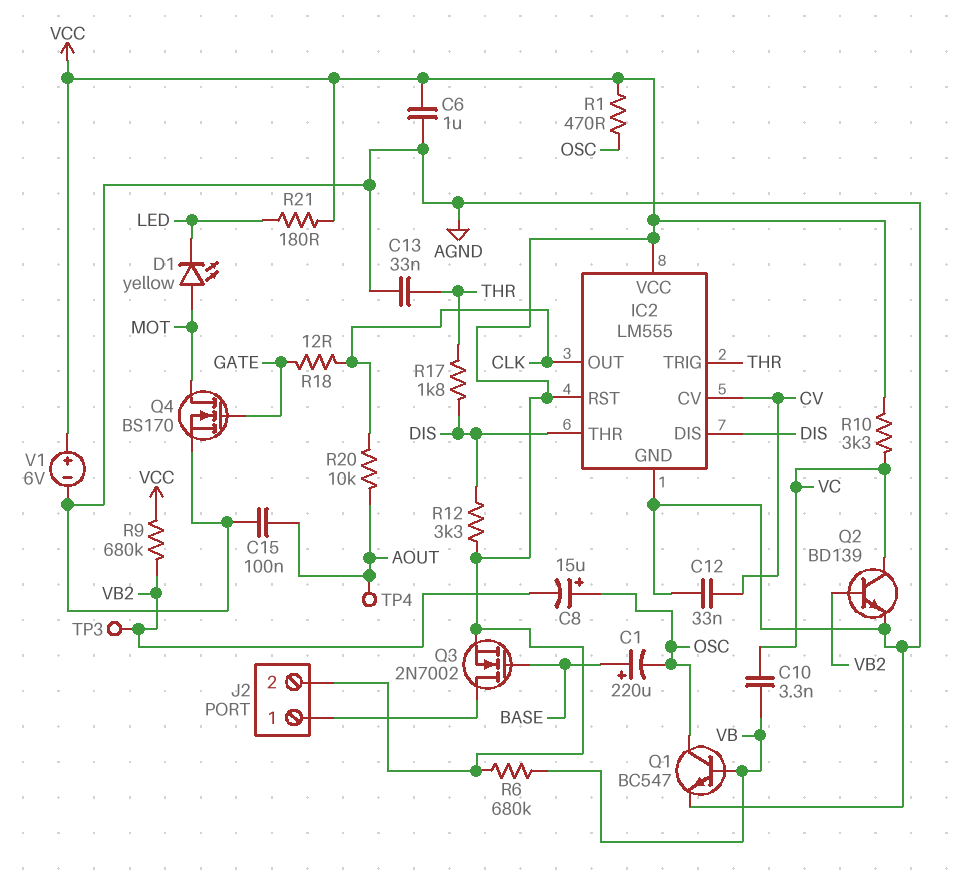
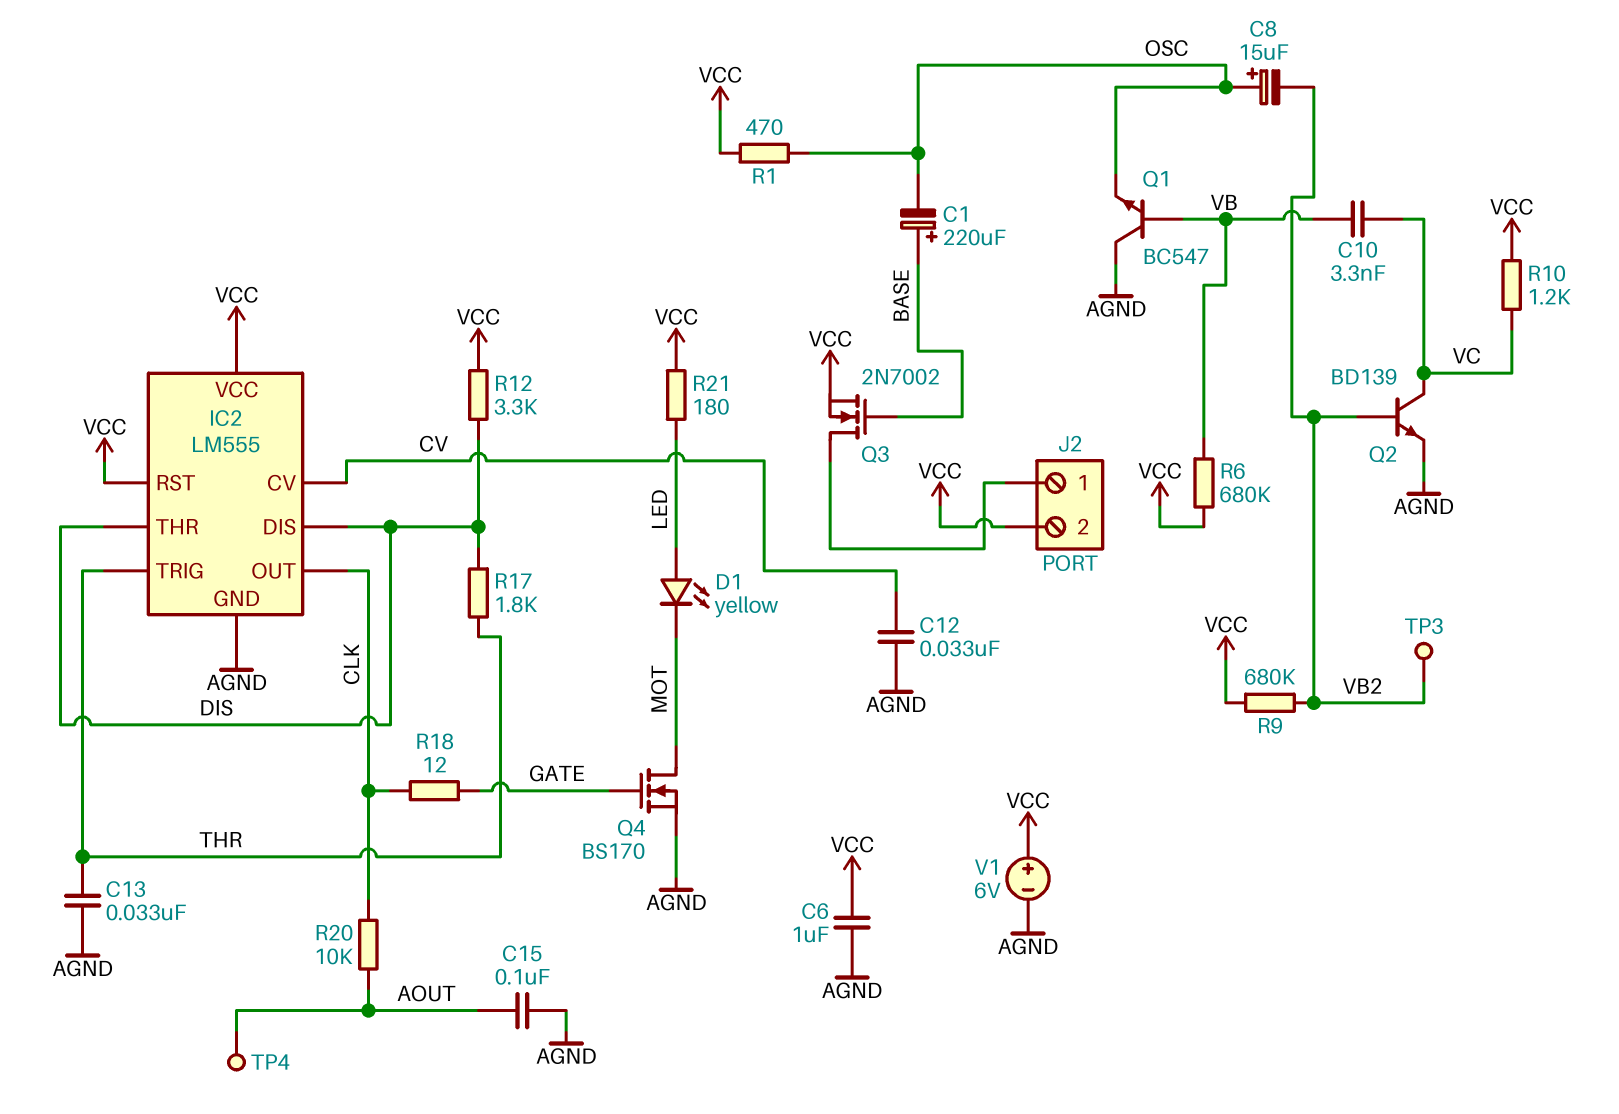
D1: LED yellow (A MOT, K LED) -> LED yellow (A LED, K MOT)
Q1: NPN BC547 (B VB, C OSC, E AGND) -> NPN BC547 (B VB, C AGND, E OSC)
R10: 3.3k (VC, VCC) -> 1.2k (VC, VCC)

